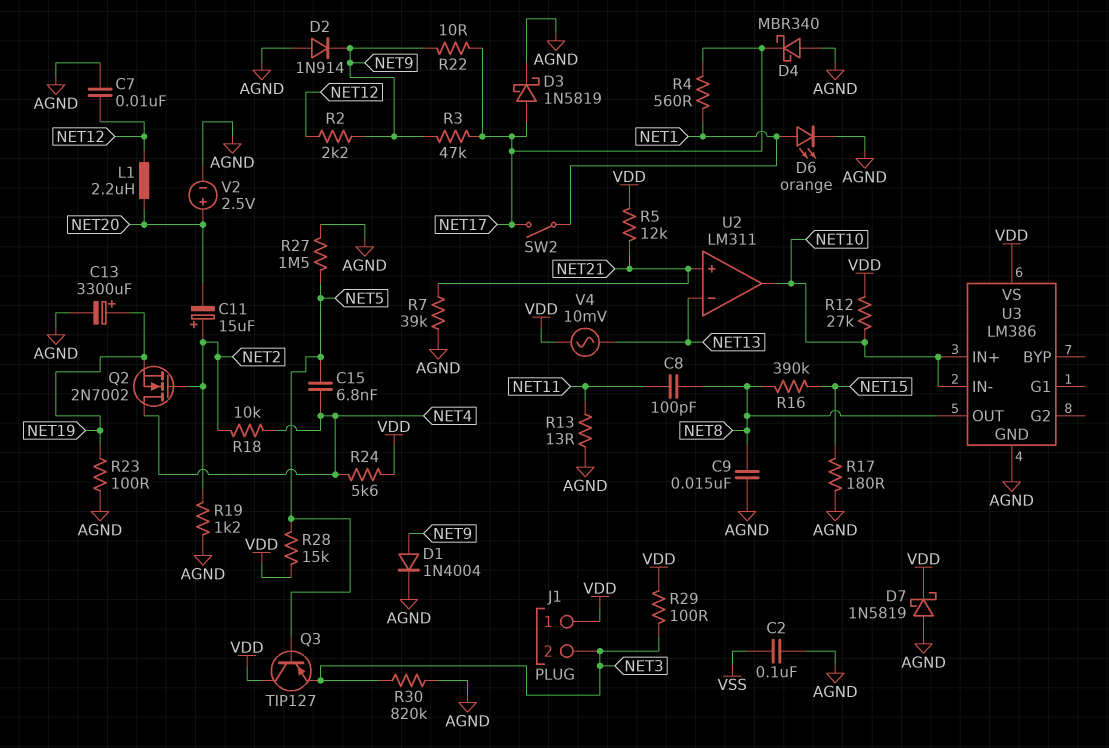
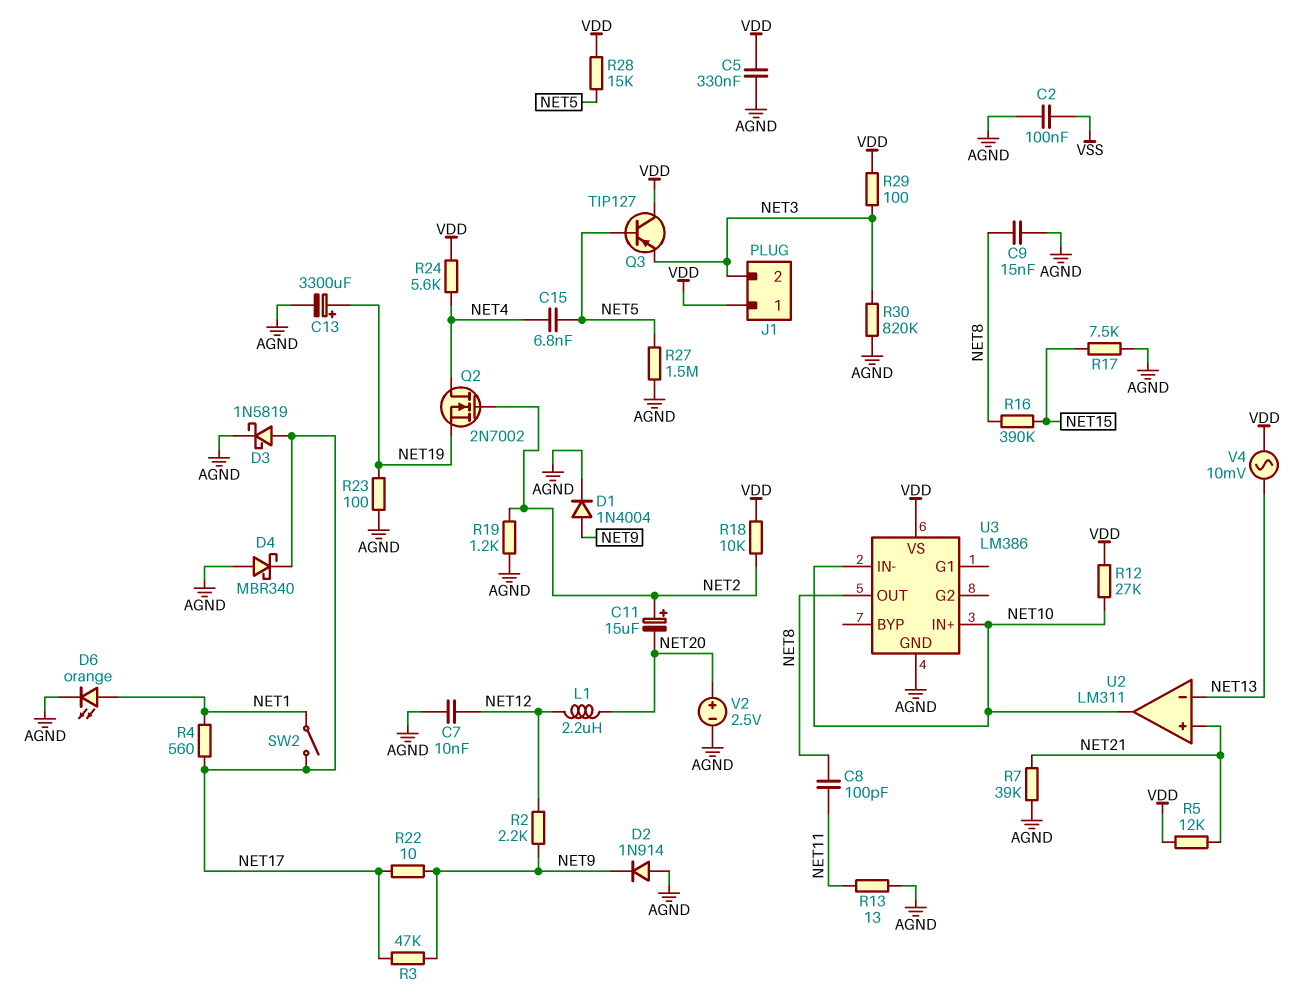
C5: none -> 330nF (AGND, VDD)
D7: schottky 1N5819 (A AGND, K VDD) -> none
R17: 180 (AGND, NET15) -> 7.5k (AGND, NET15)
R18: 10k (NET2, NET4) -> 10k (NET2, VDD)

